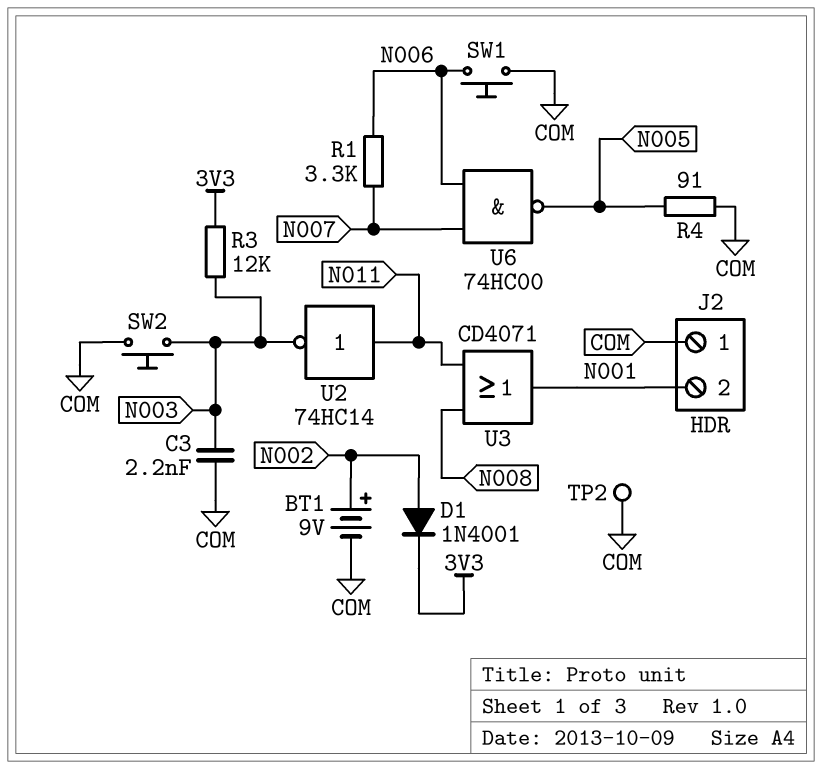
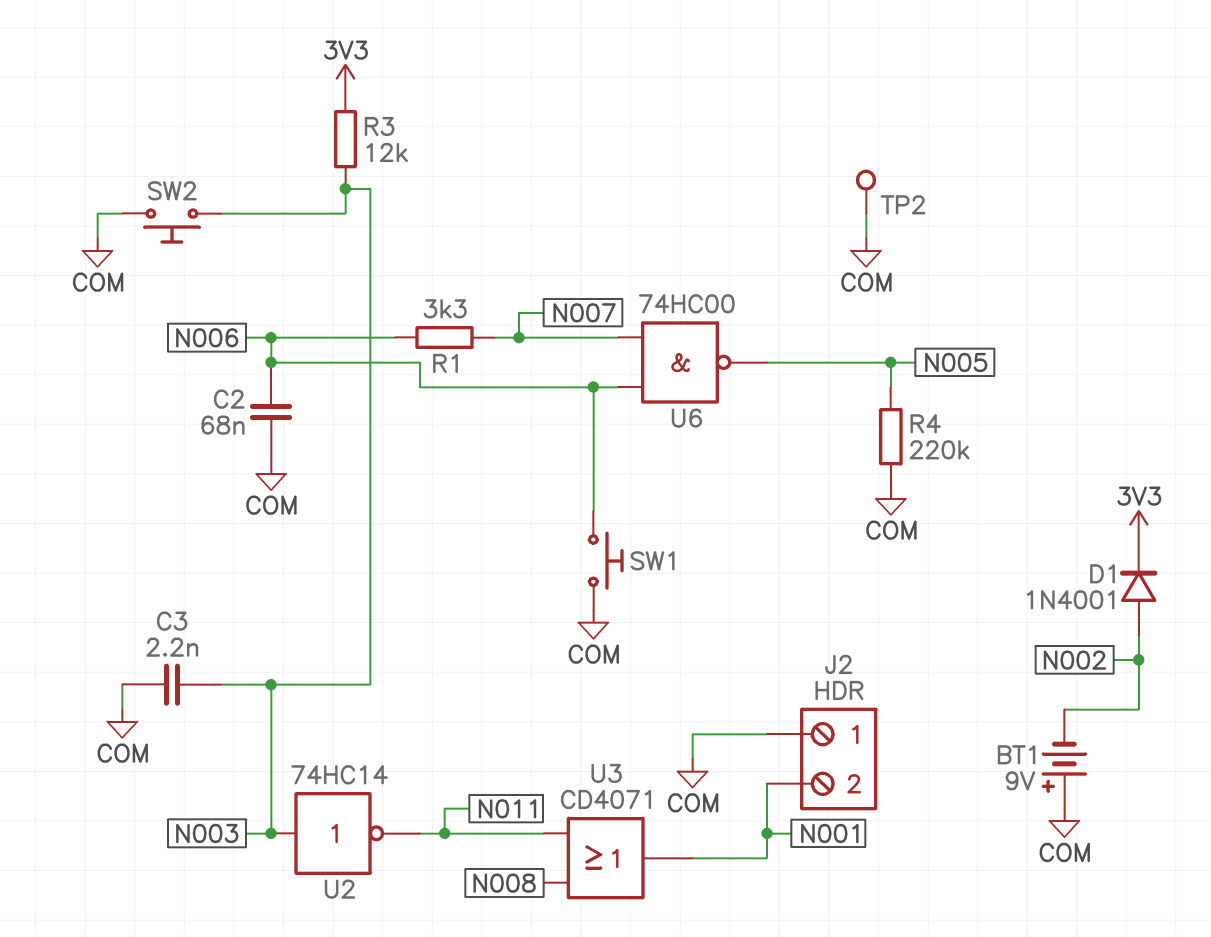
BT1: 9V (plus N002, minus COM) -> 9V (plus COM, minus N002)
C2: none -> 68nF (COM, N006)
R4: 91 (COM, N005) -> 220k (COM, N005)
U2: NOT 74HC14 (in N011, out N003) -> NOT 74HC14 (in N003, out N011)

